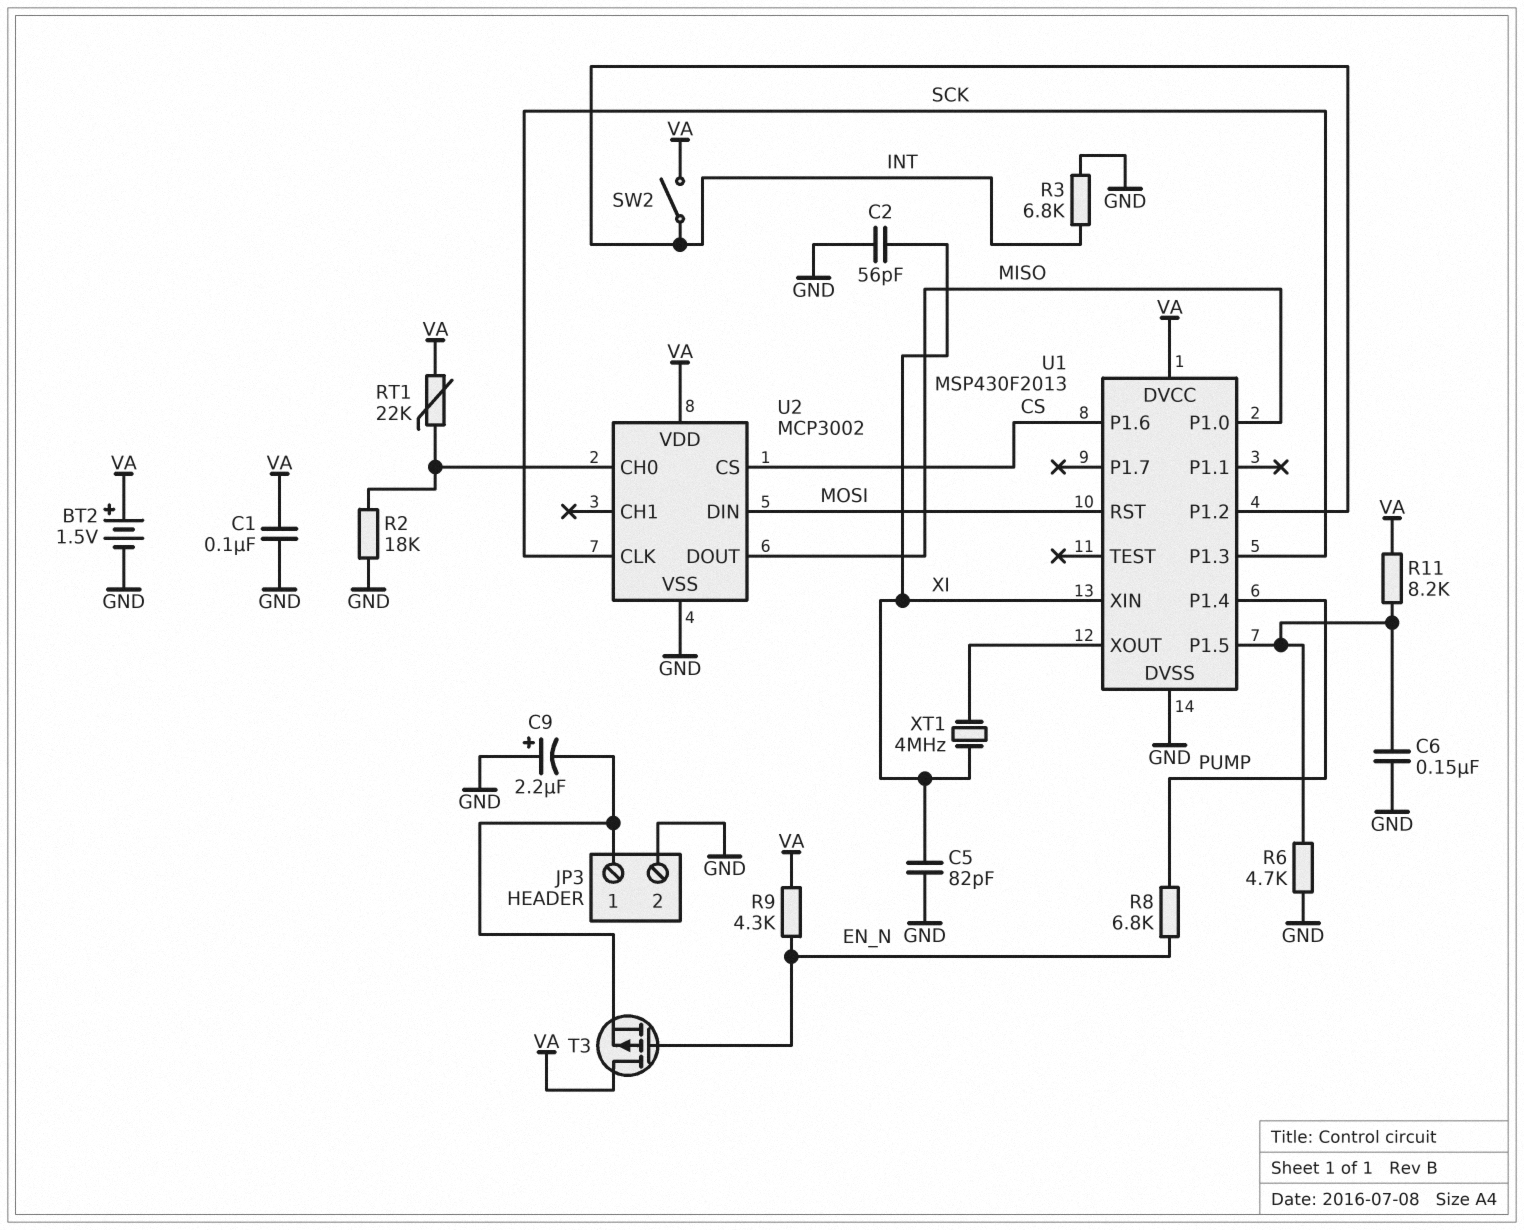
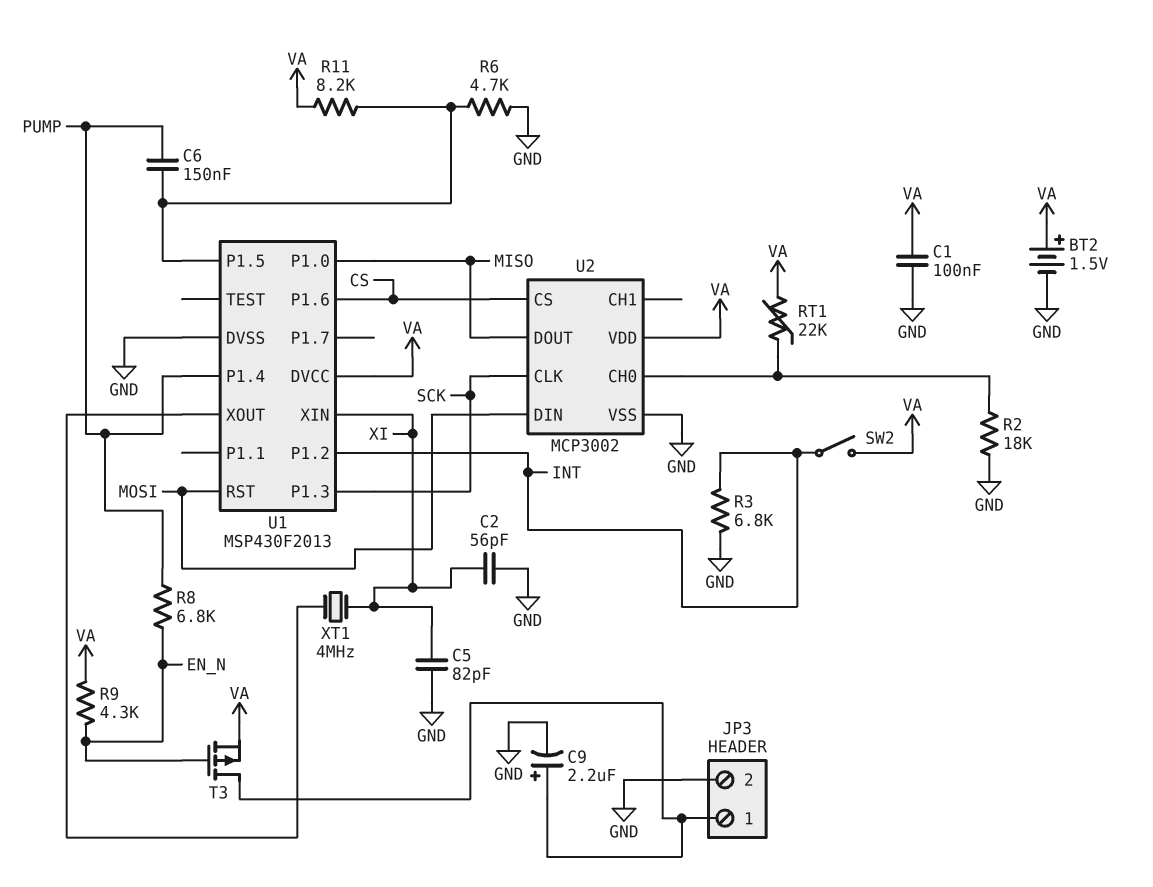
C6: 150nF (GND, U1/P1.5) -> 150nF (PUMP, U1/P1.5)
C9: 2.2uF (plus GND, minus JP3/1) -> 2.2uF (plus JP3/1, minus GND)
T3: PMOS (G EN_N, D VA, S JP3/1) -> PMOS (G EN_N, D JP3/1, S VA)

